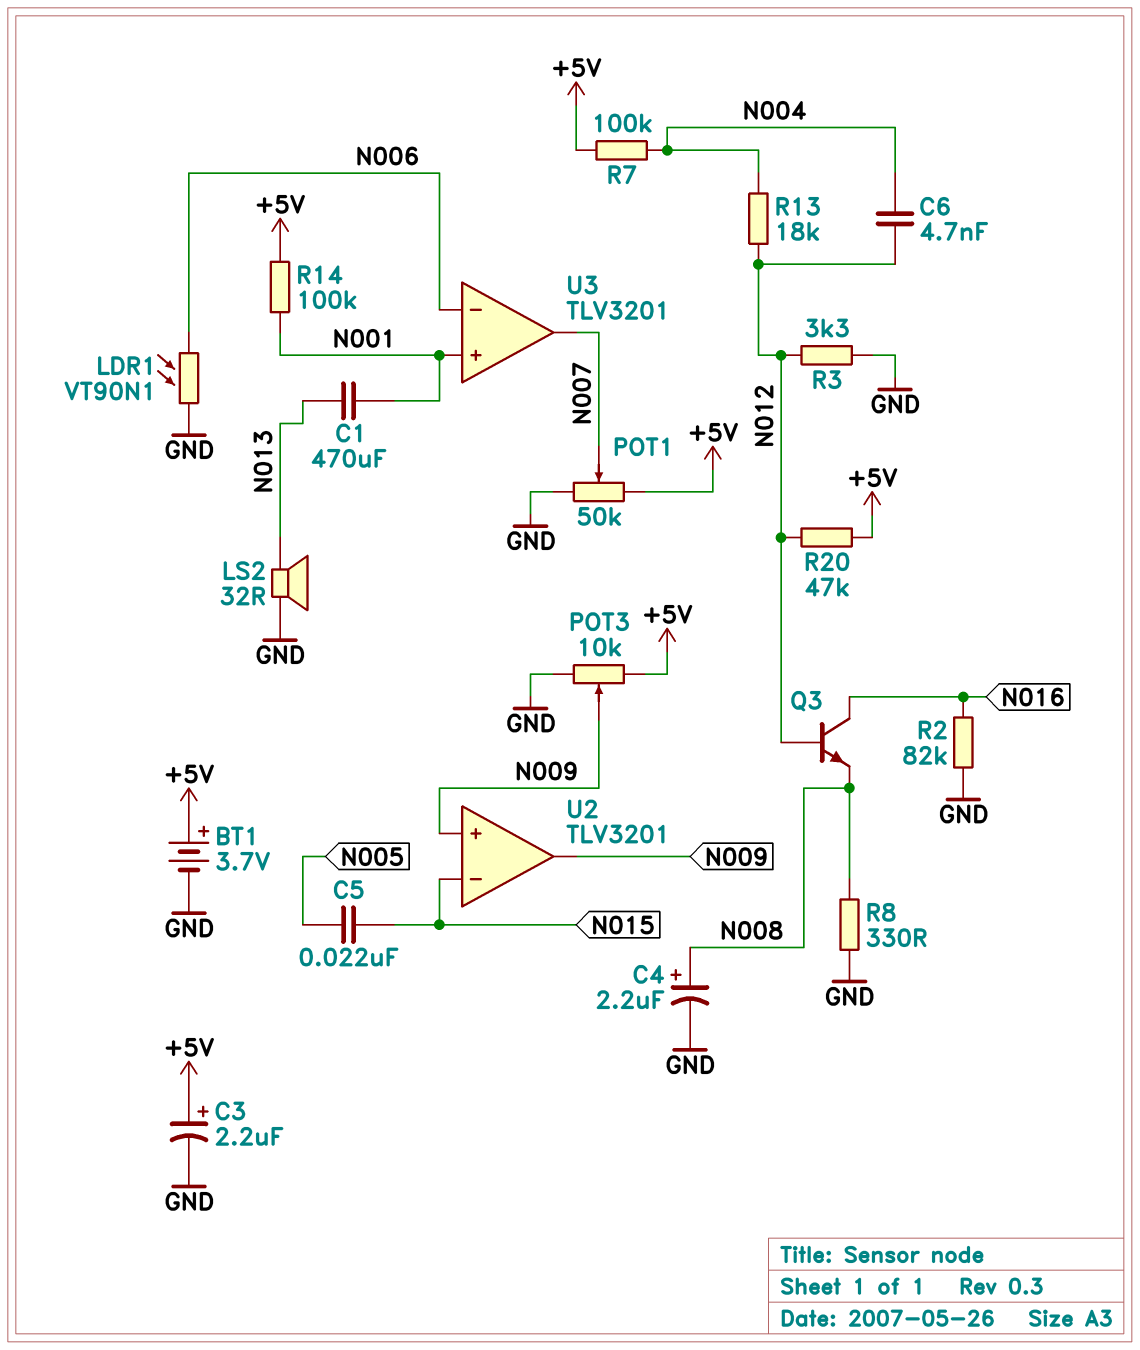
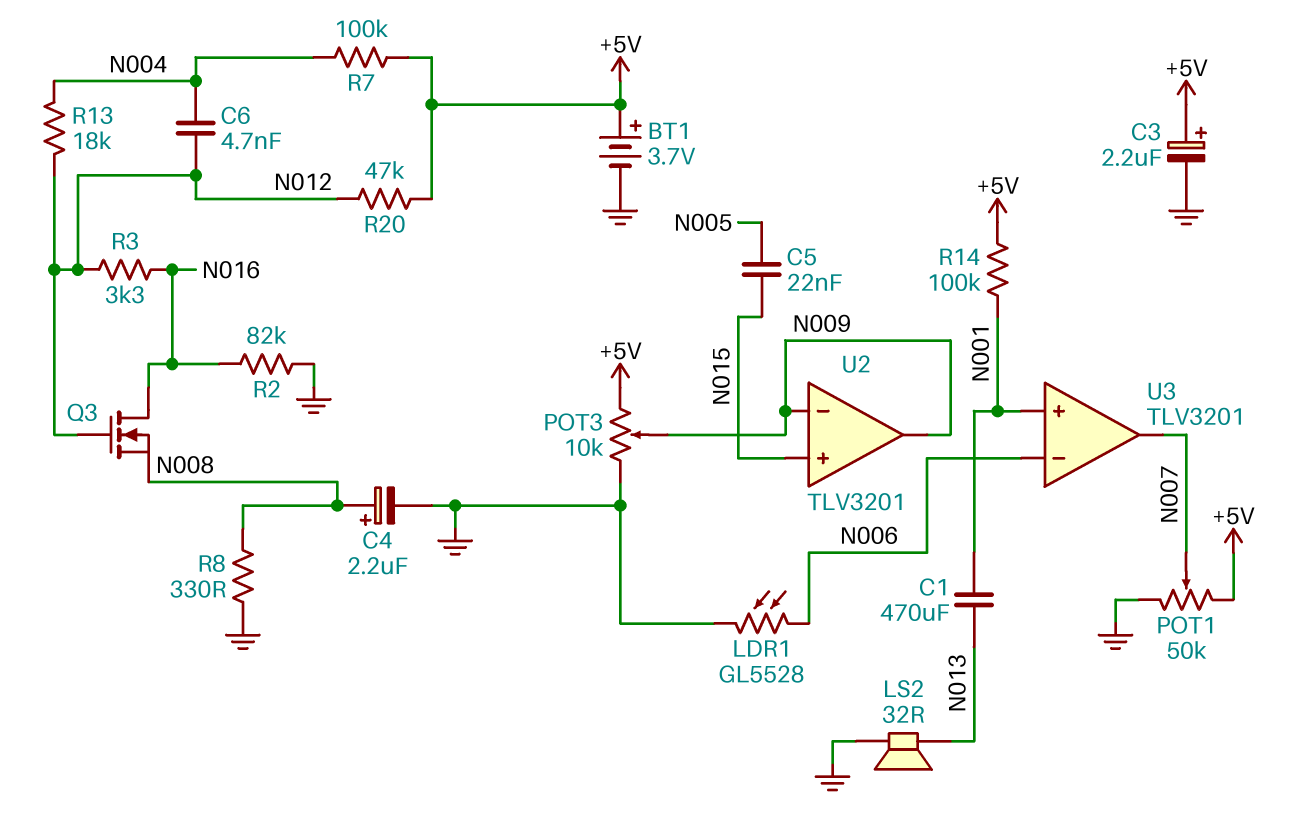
LDR1: VT90N1 (GND, N006) -> GL5528 (GND, N006)
Q3: NPN (B N012, C N016, E N008) -> NMOS (G N012, D N016, S N008)
R3: 3.3k (GND, N012) -> 3.3k (N012, N016)
U2 pin in+: N009 -> N015
U2 pin in-: N015 -> N009

